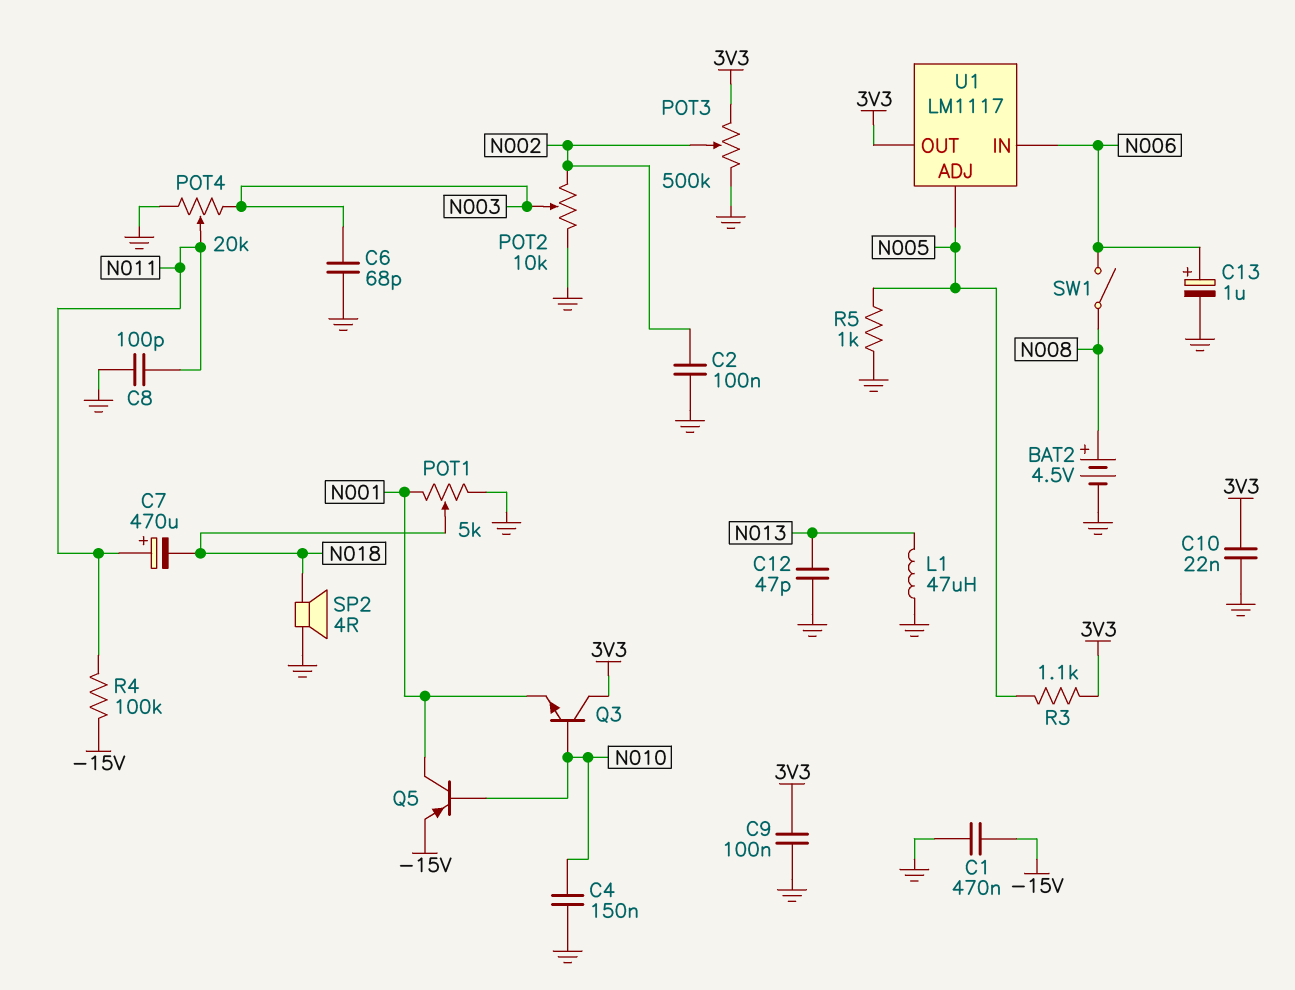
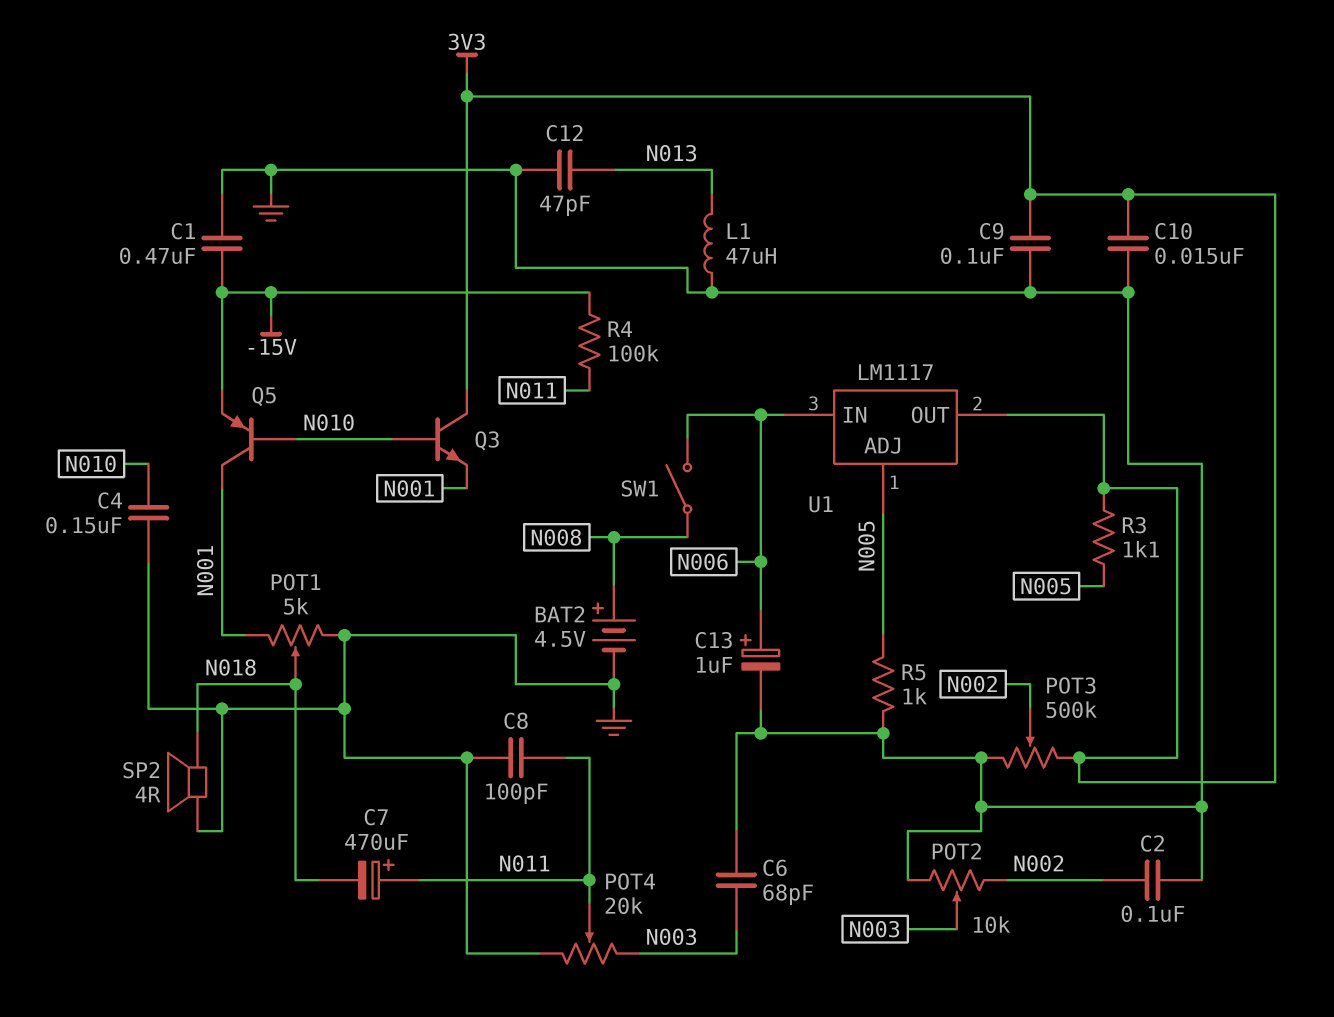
C10: 22nF (3V3, GND) -> 15nF (3V3, GND)

